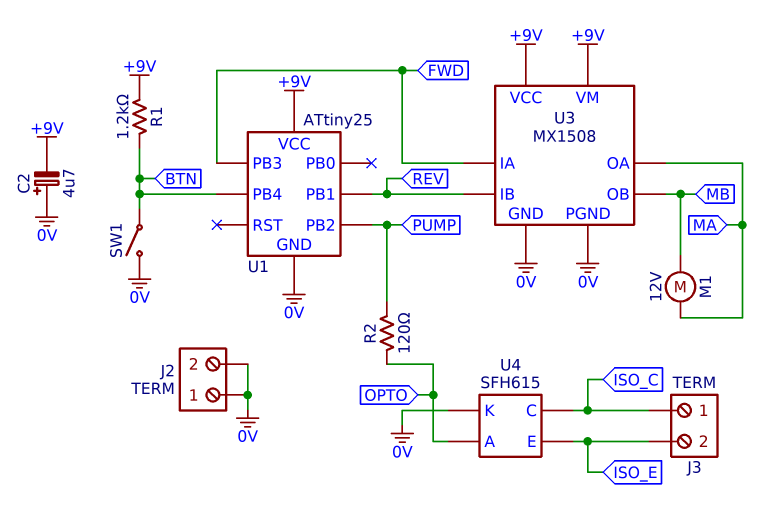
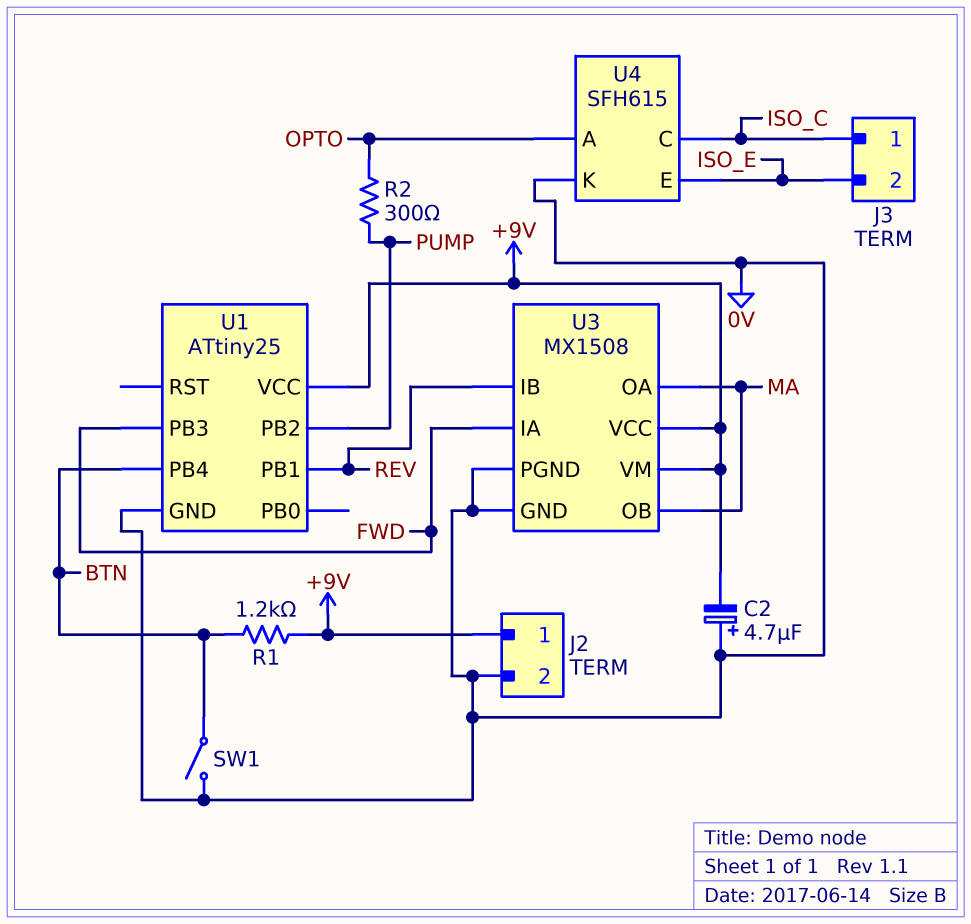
J2 pin 1: 0V -> +9V
M1: motor 12V (MA, MB) -> none
R2: 120 (OPTO, PUMP) -> 300 (OPTO, PUMP)
U3 pin OB: MB -> MA

